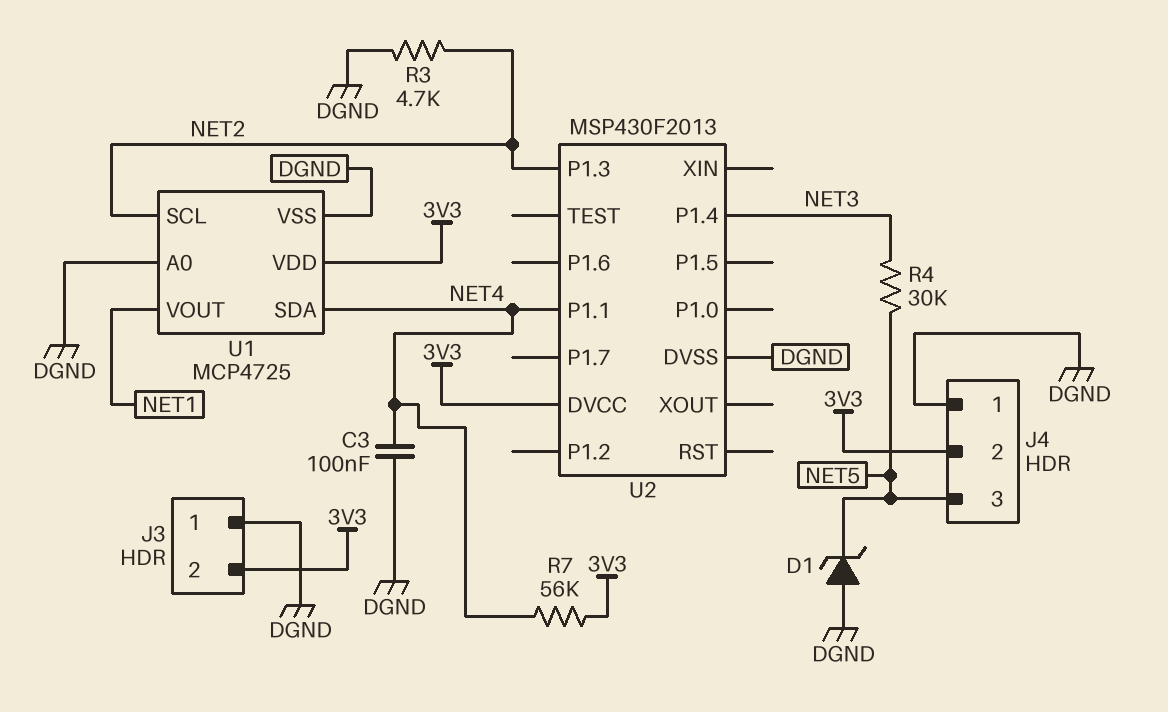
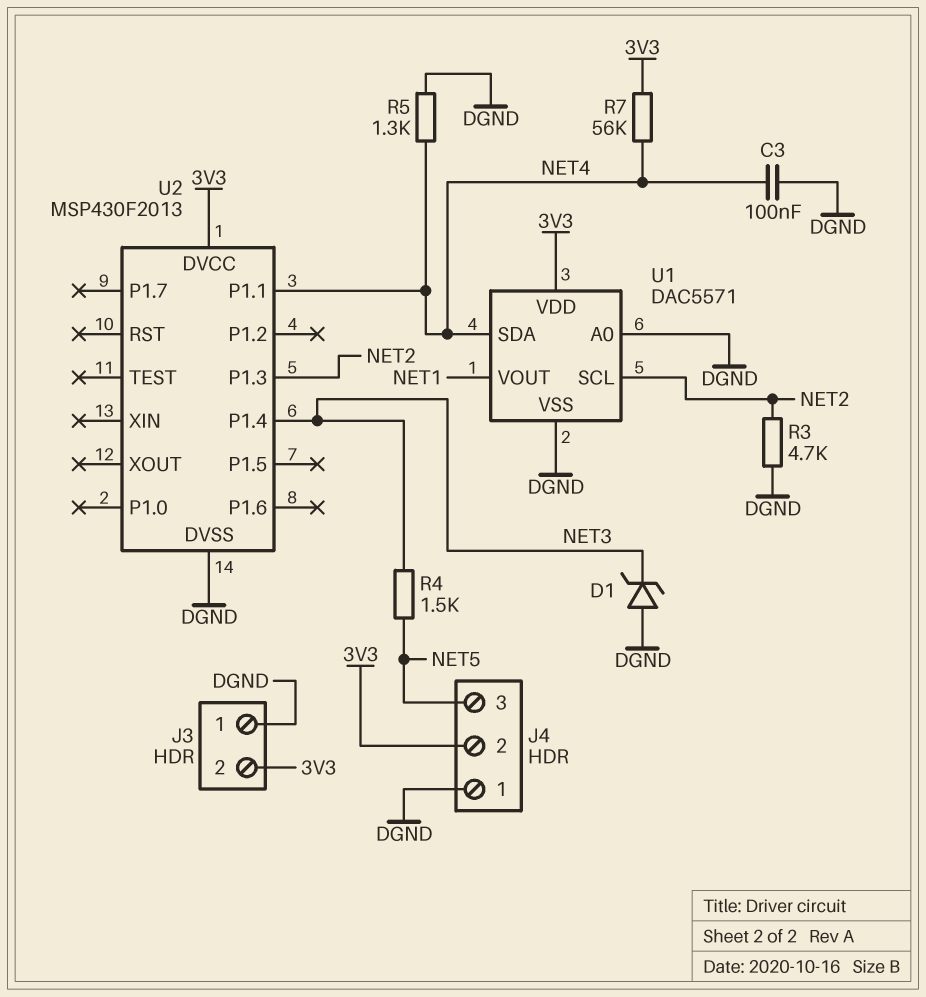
D1: zener (A DGND, K NET5) -> zener (A DGND, K NET3)
R4: 30k (NET3, NET5) -> 1.5k (NET3, NET5)
R5: none -> 1.3k (DGND, NET4)
U1: MCP4725 -> DAC5571

